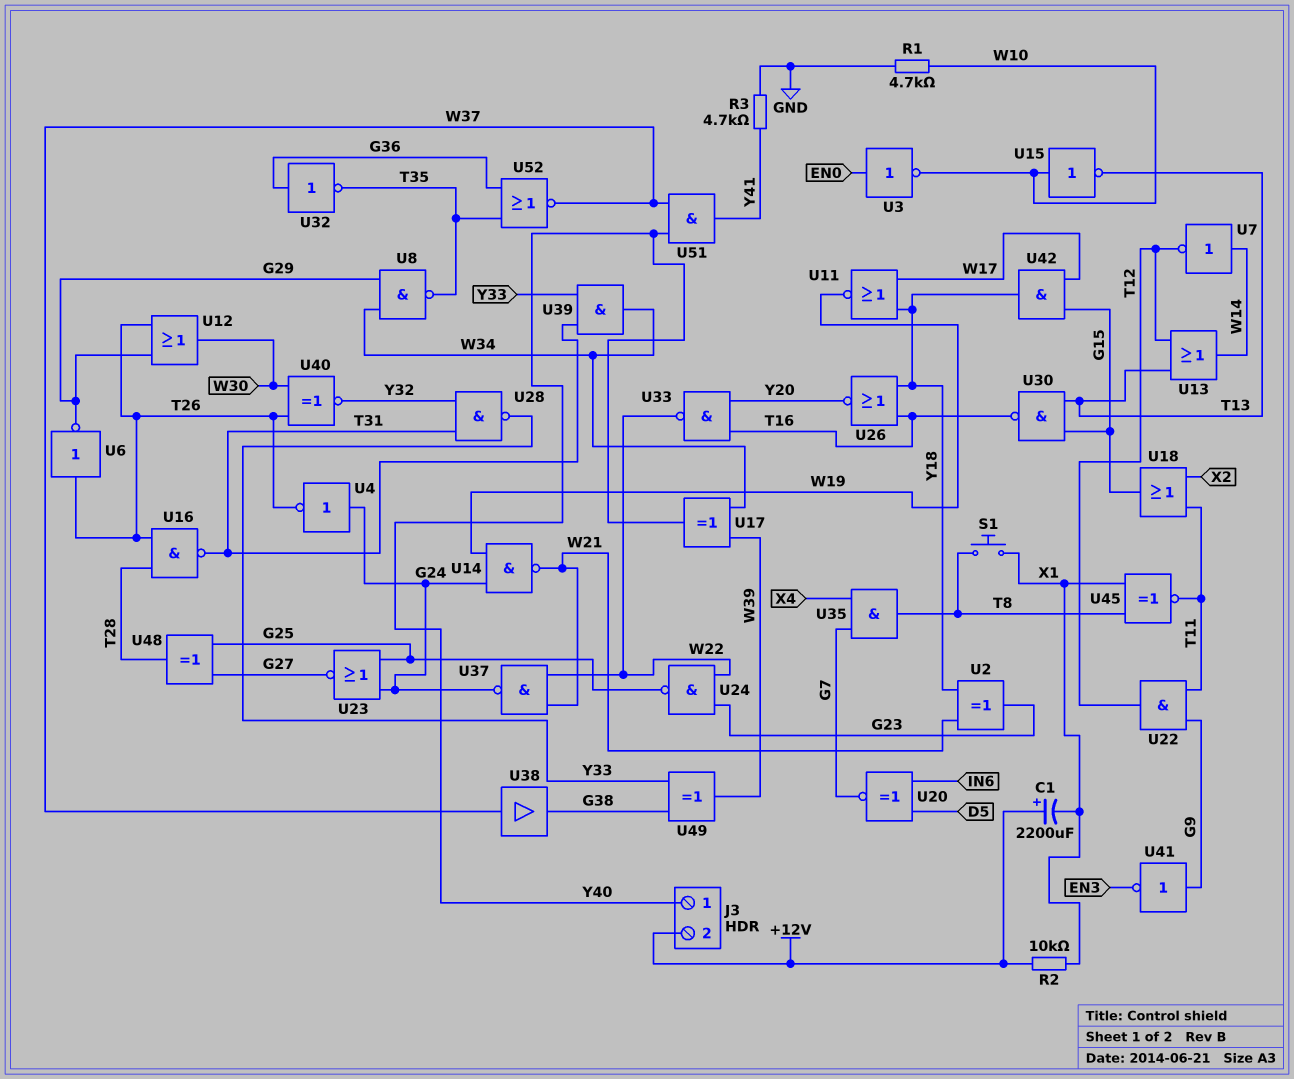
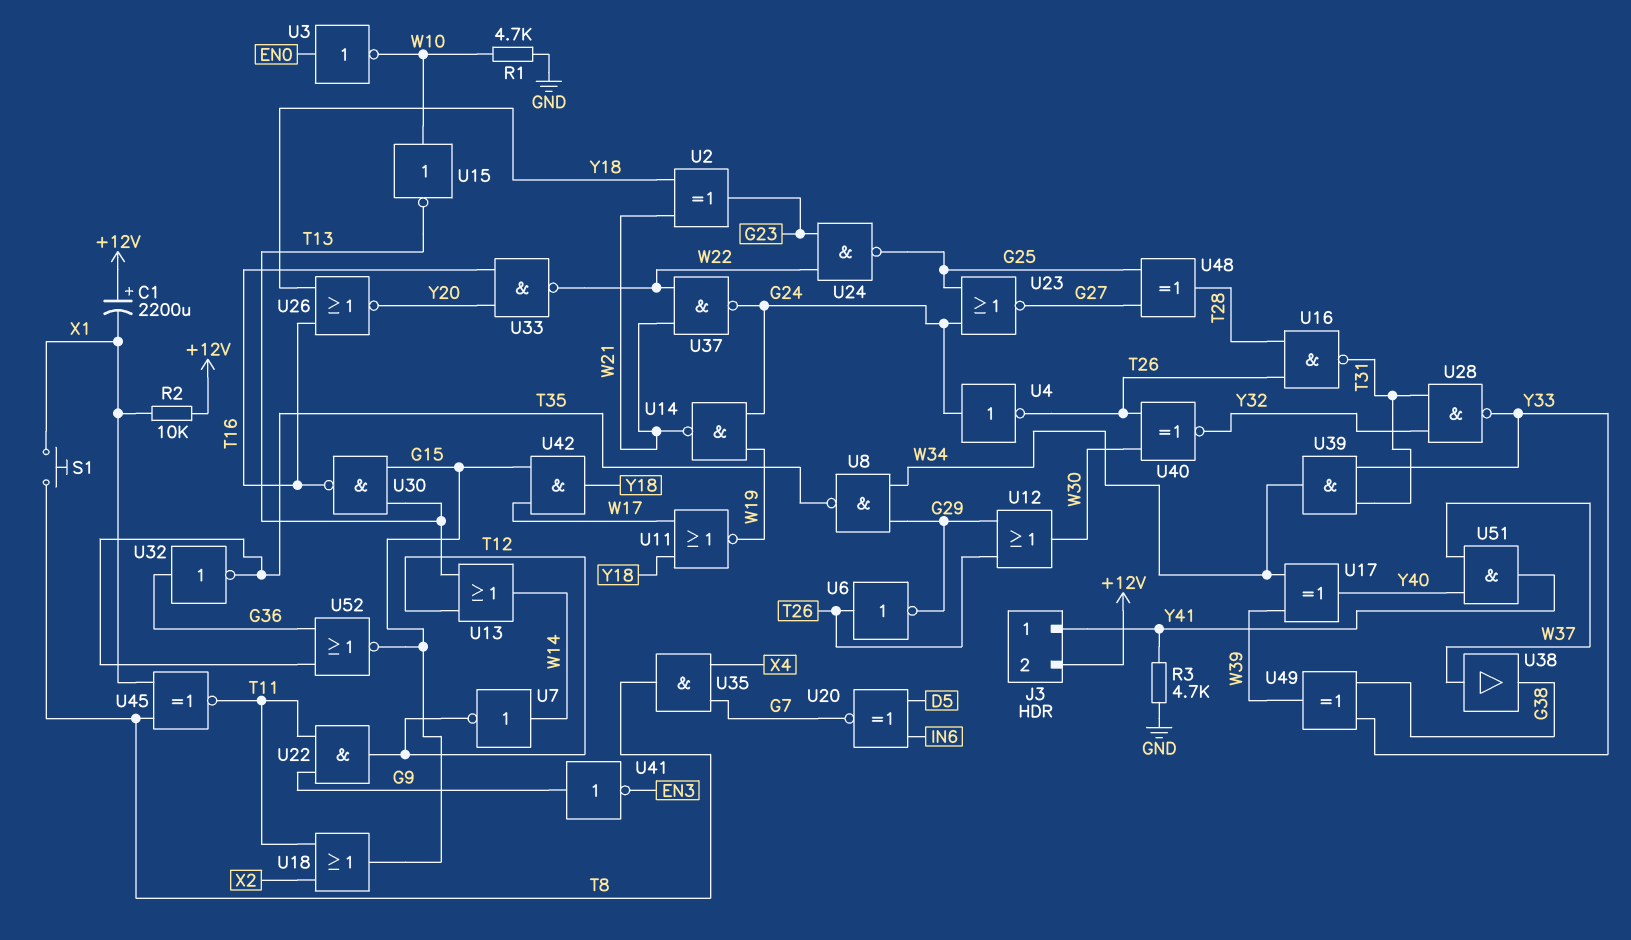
J3 pin 1: Y40 -> Y41
U52: NOR (in G36, in T35, out W37) -> NOR (in G36, in T35, out G15)

